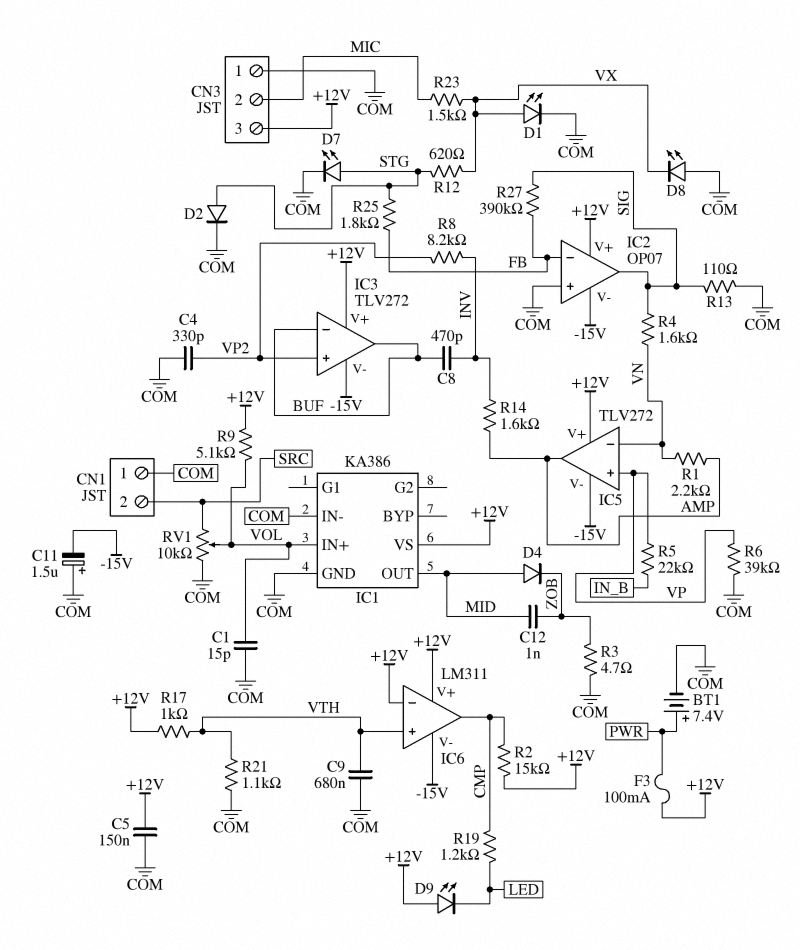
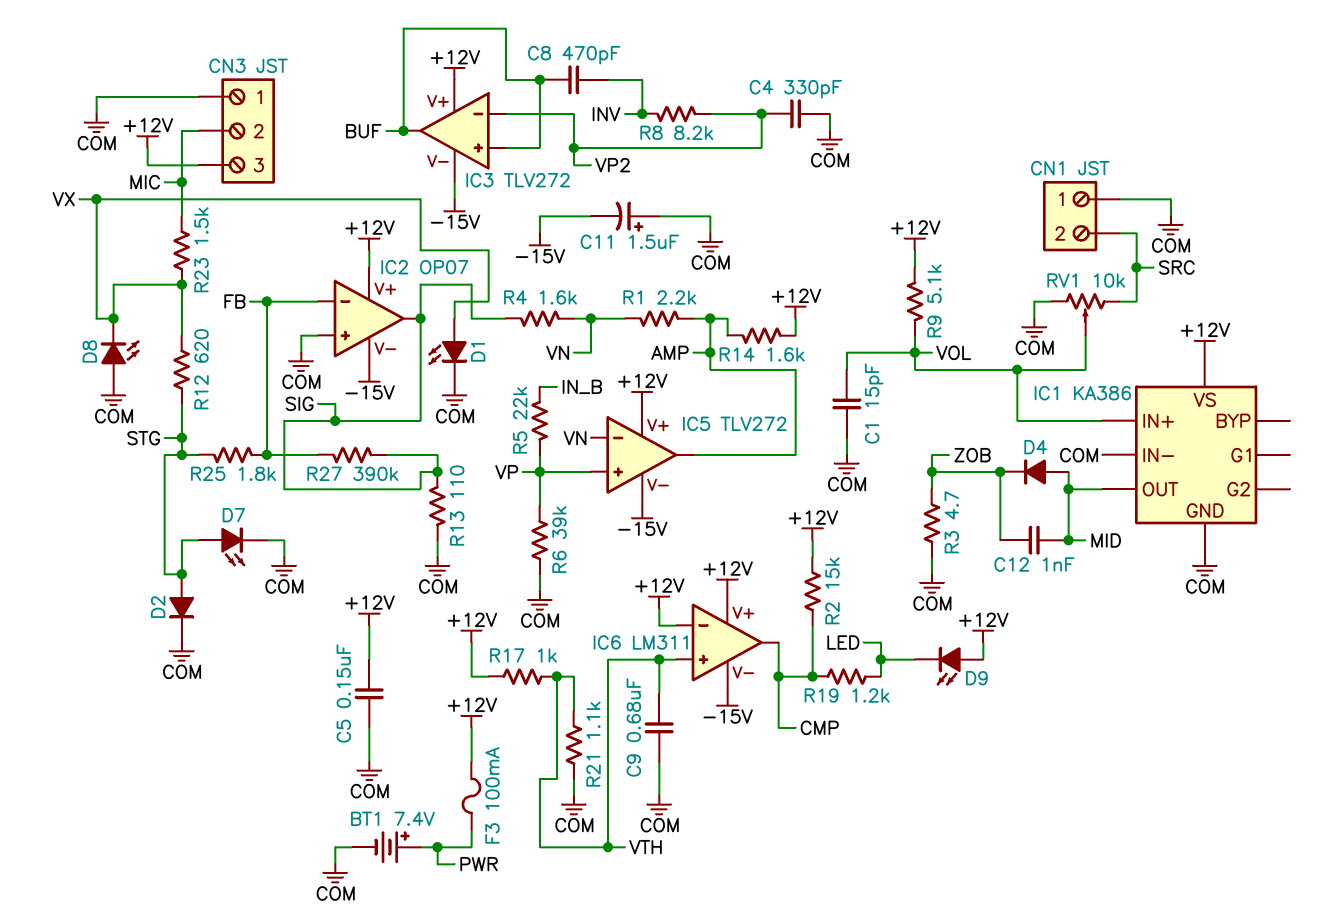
IC3 pin in+: VP2 -> BUF
IC3 pin in-: BUF -> VP2
R14: 1.6k (AMP, INV) -> 1.6k (+12V, AMP)

